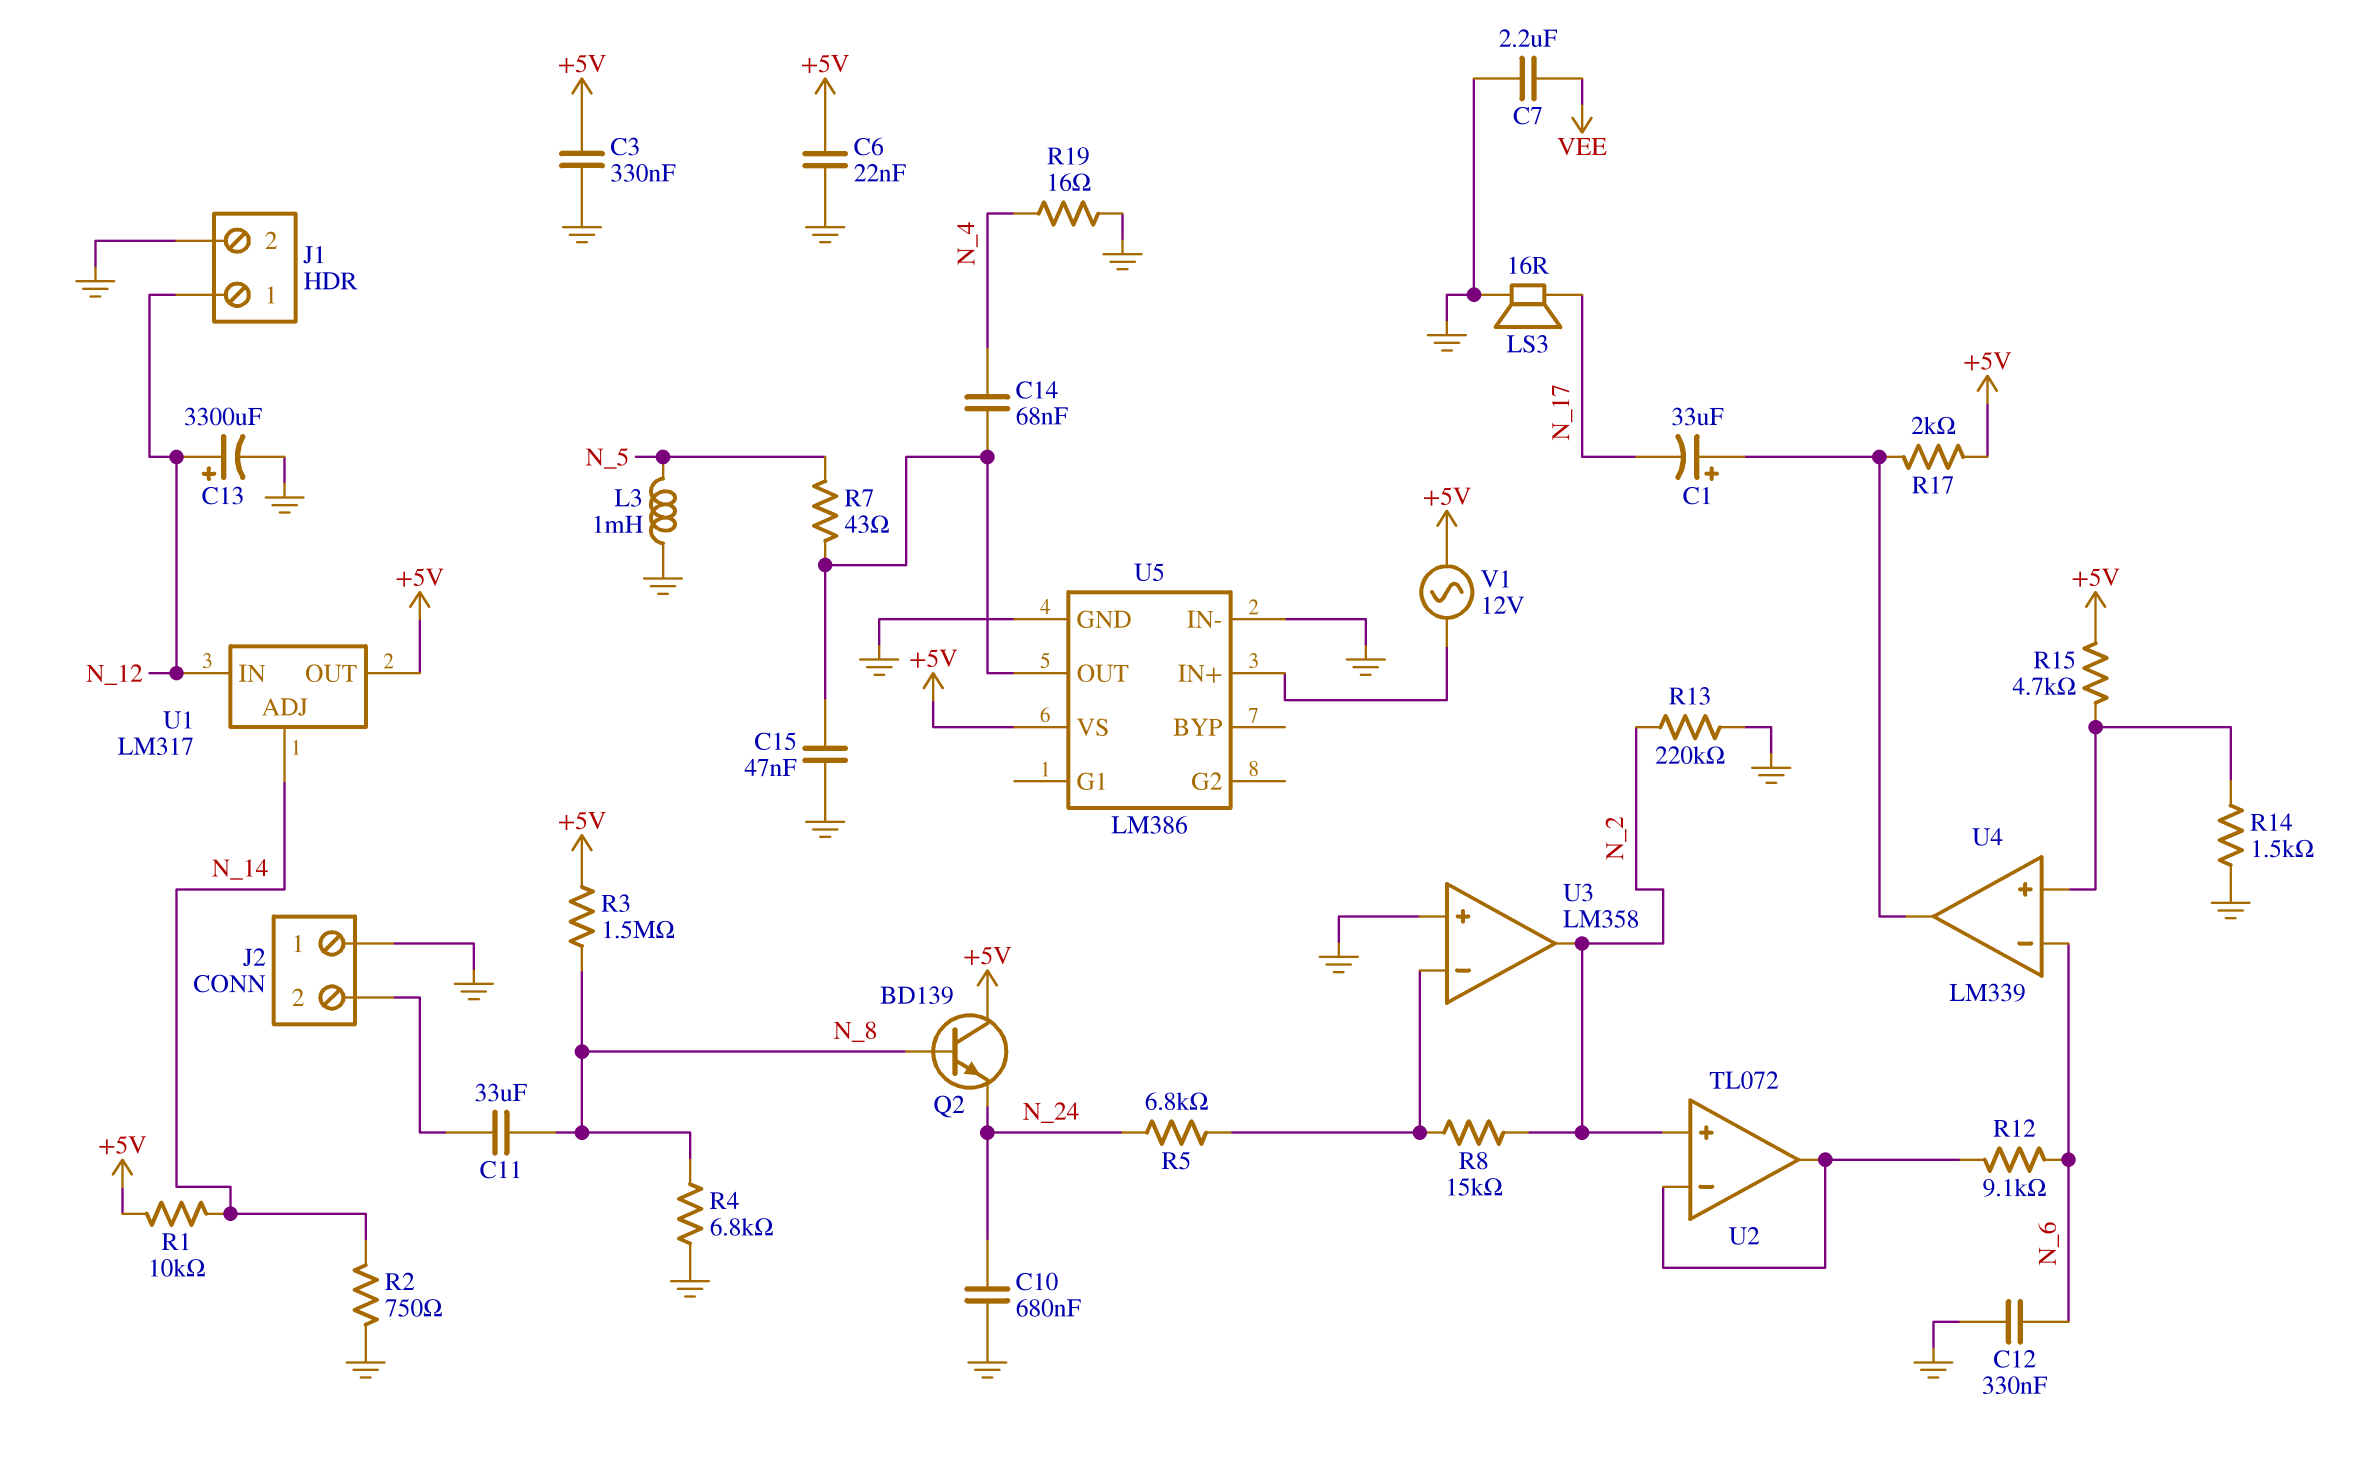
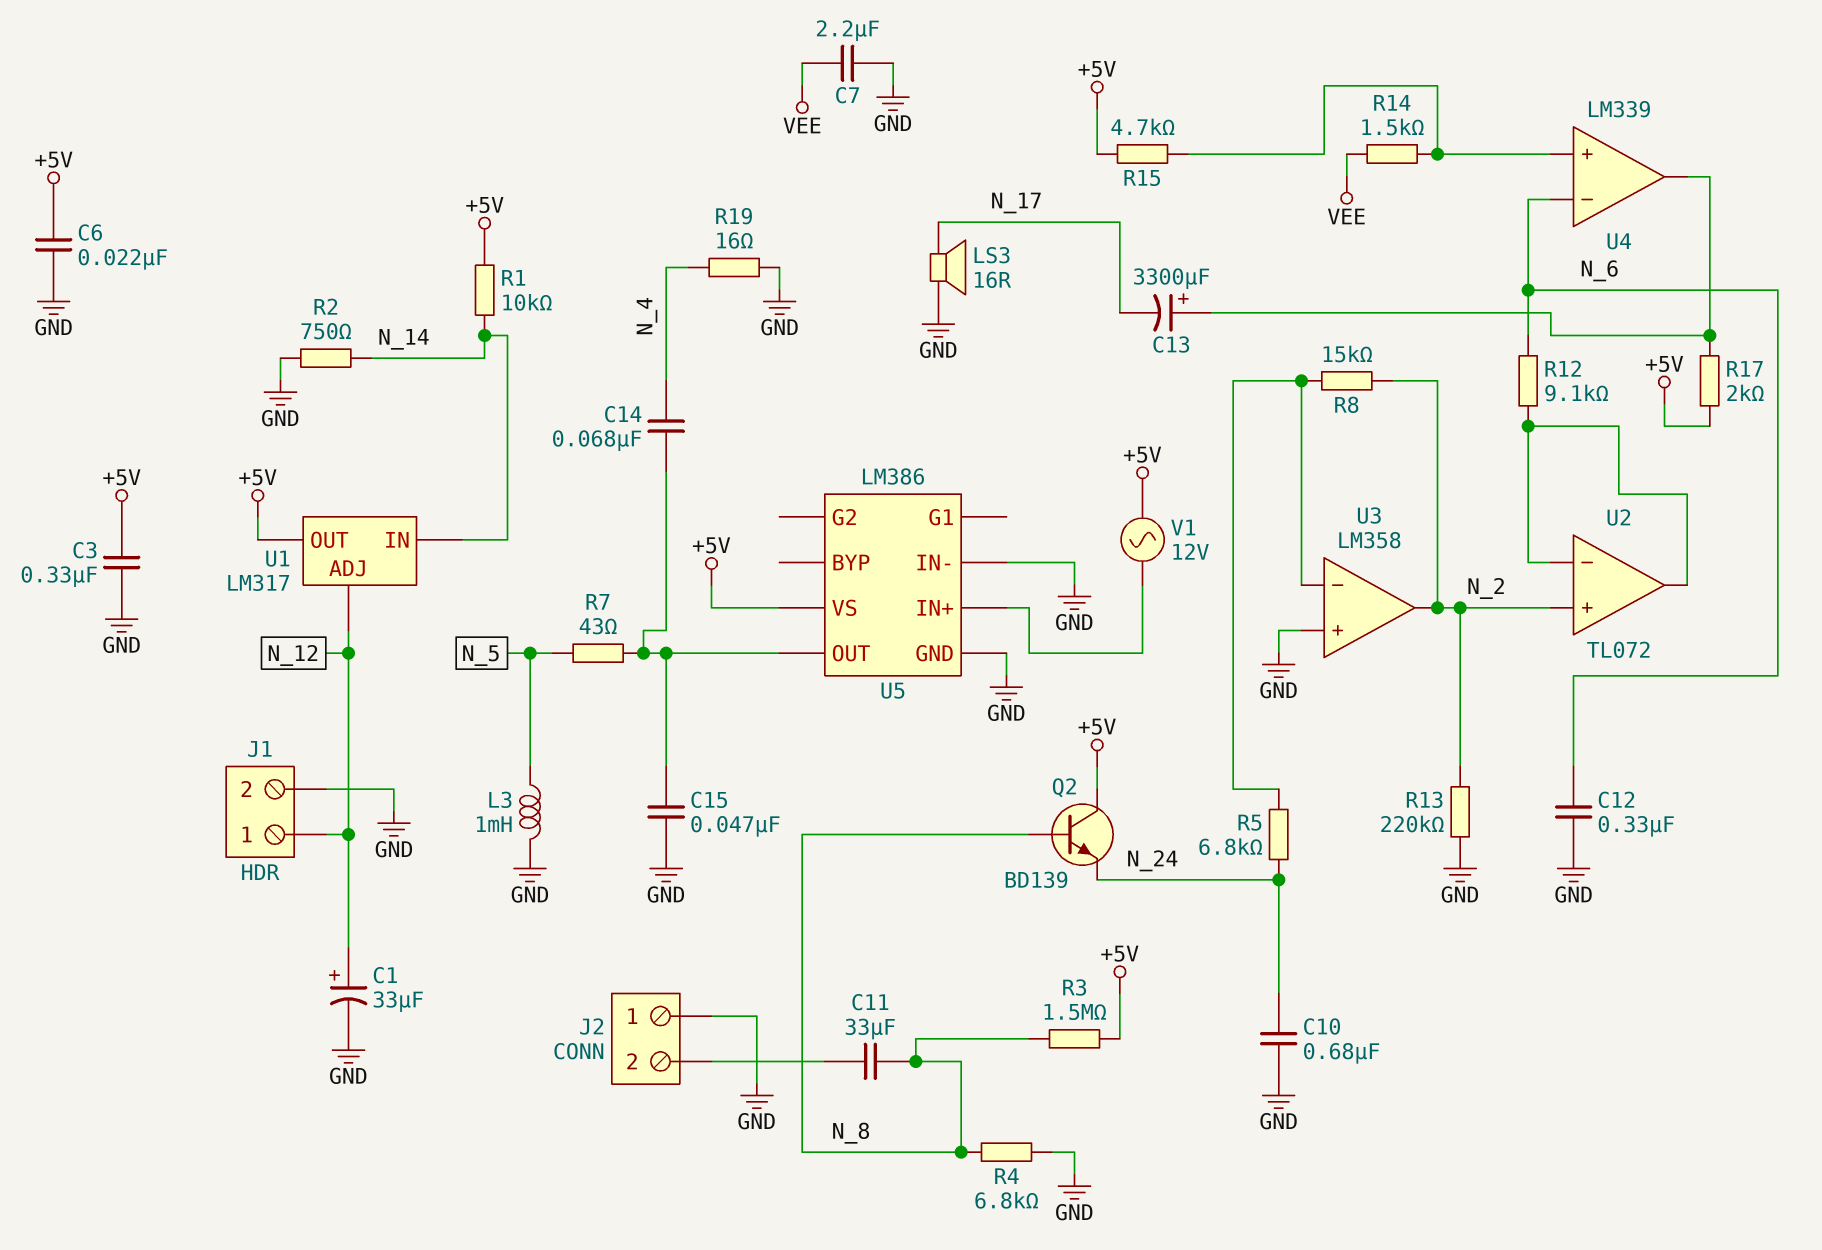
C1: 33uF (plus U4/out, minus N_17) -> 33uF (plus N_12, minus GND)
C13: 3300uF (plus N_12, minus GND) -> 3300uF (plus U4/out, minus N_17)
R14: 1.5k (GND, U4/in+) -> 1.5k (U4/in+, VEE)
U1 pin ADJ: N_14 -> N_12
U1 pin IN: N_12 -> N_14

